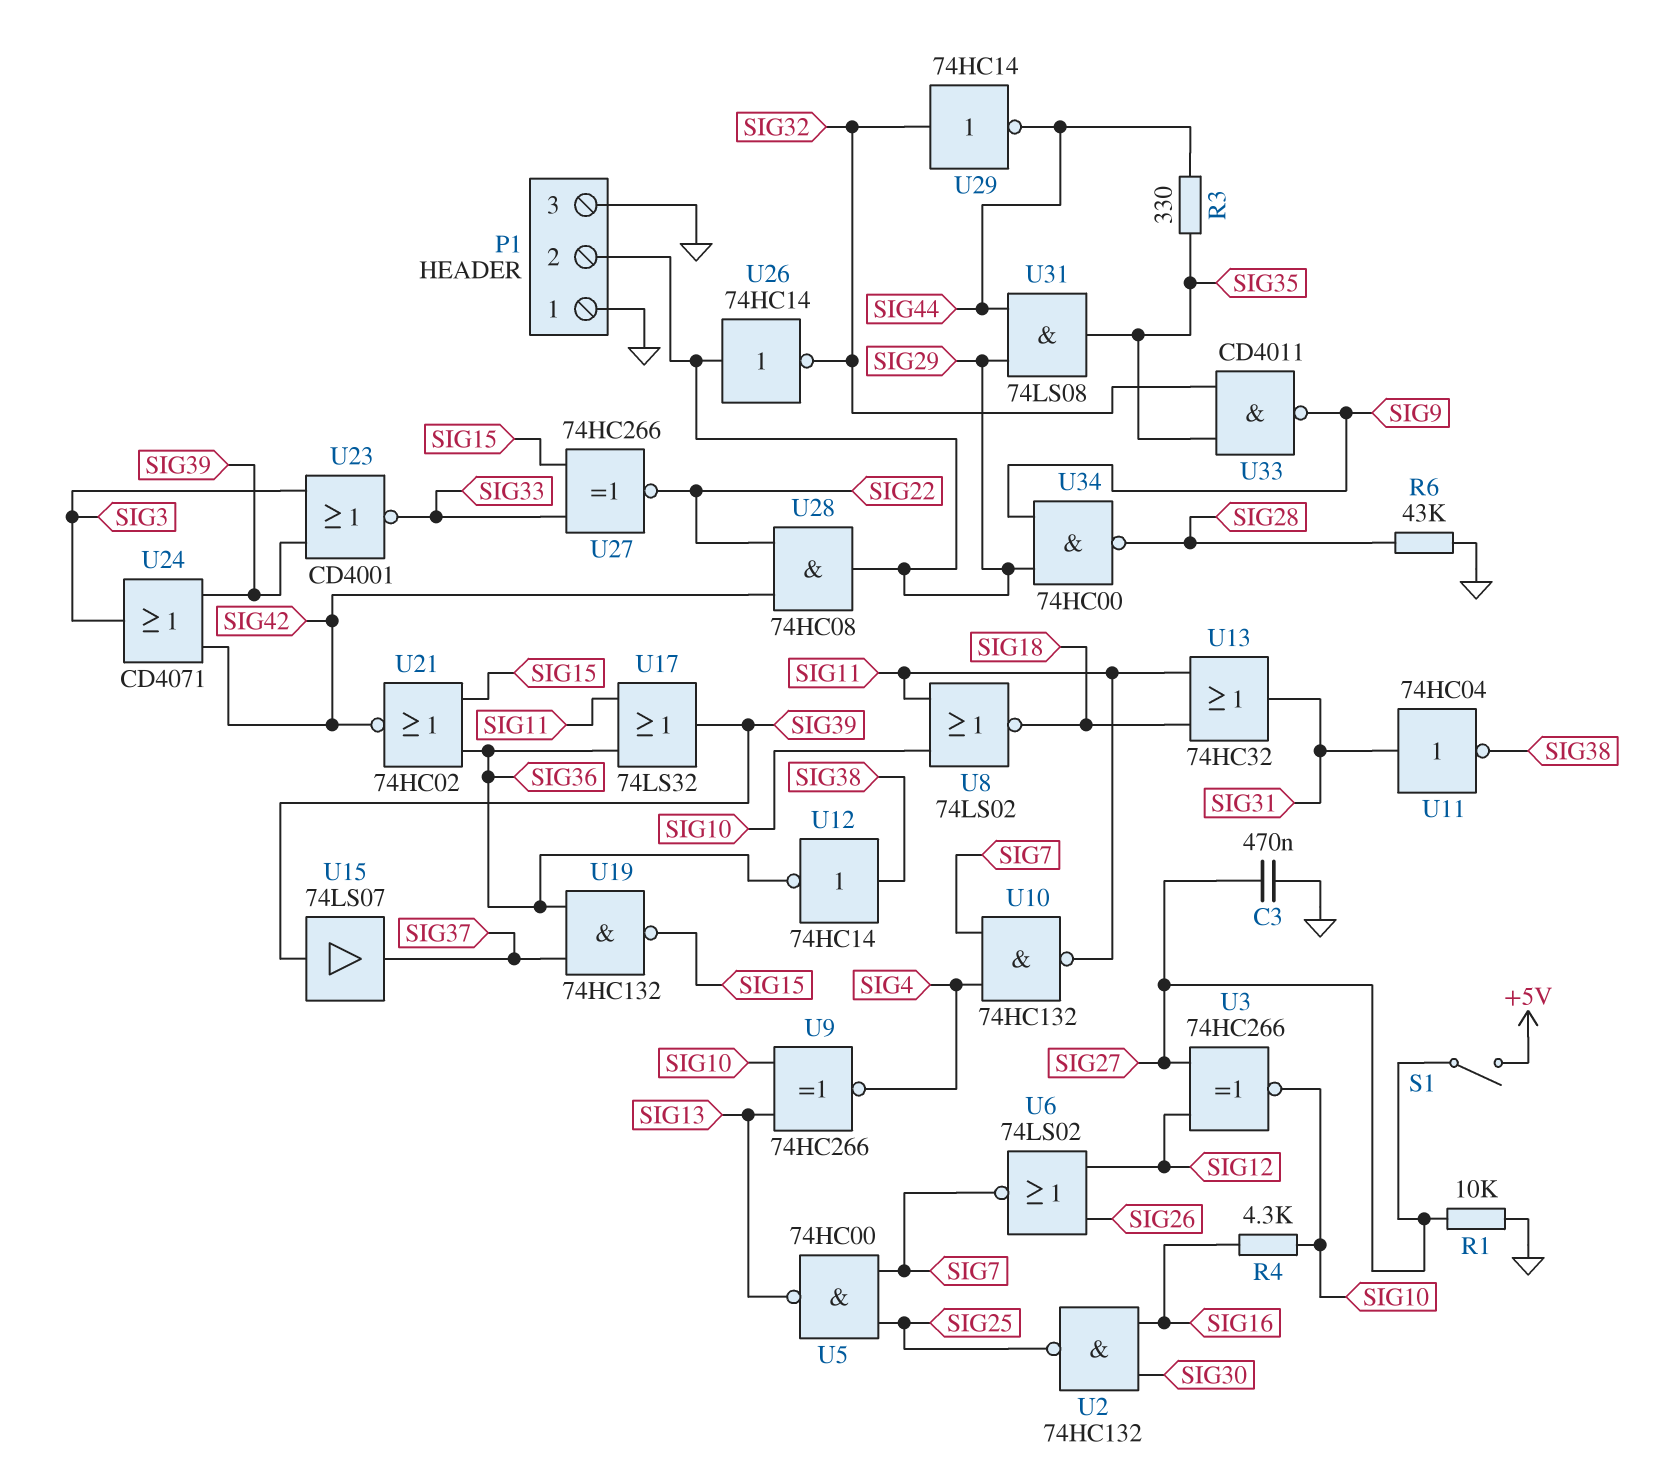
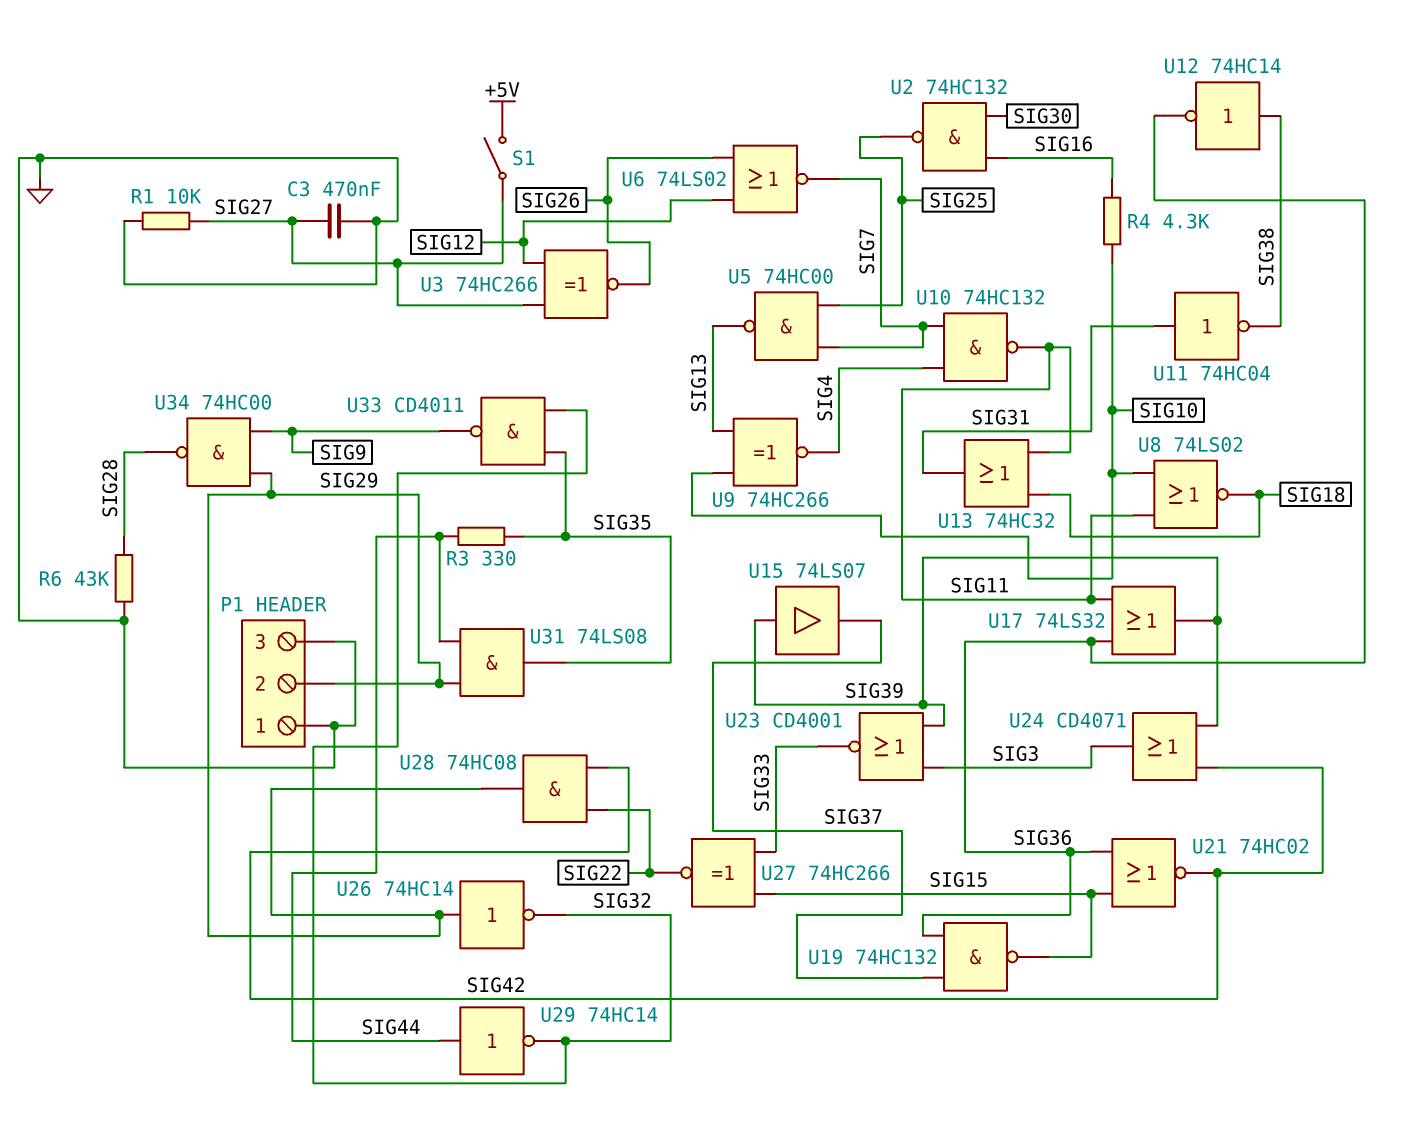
U3: XNOR 74HC266 (in SIG12, in SIG27, out SIG10) -> XNOR 74HC266 (in SIG12, in SIG27, out SIG26)
U29: NOT 74HC14 (in SIG32, out SIG44) -> NOT 74HC14 (in SIG44, out SIG32)

